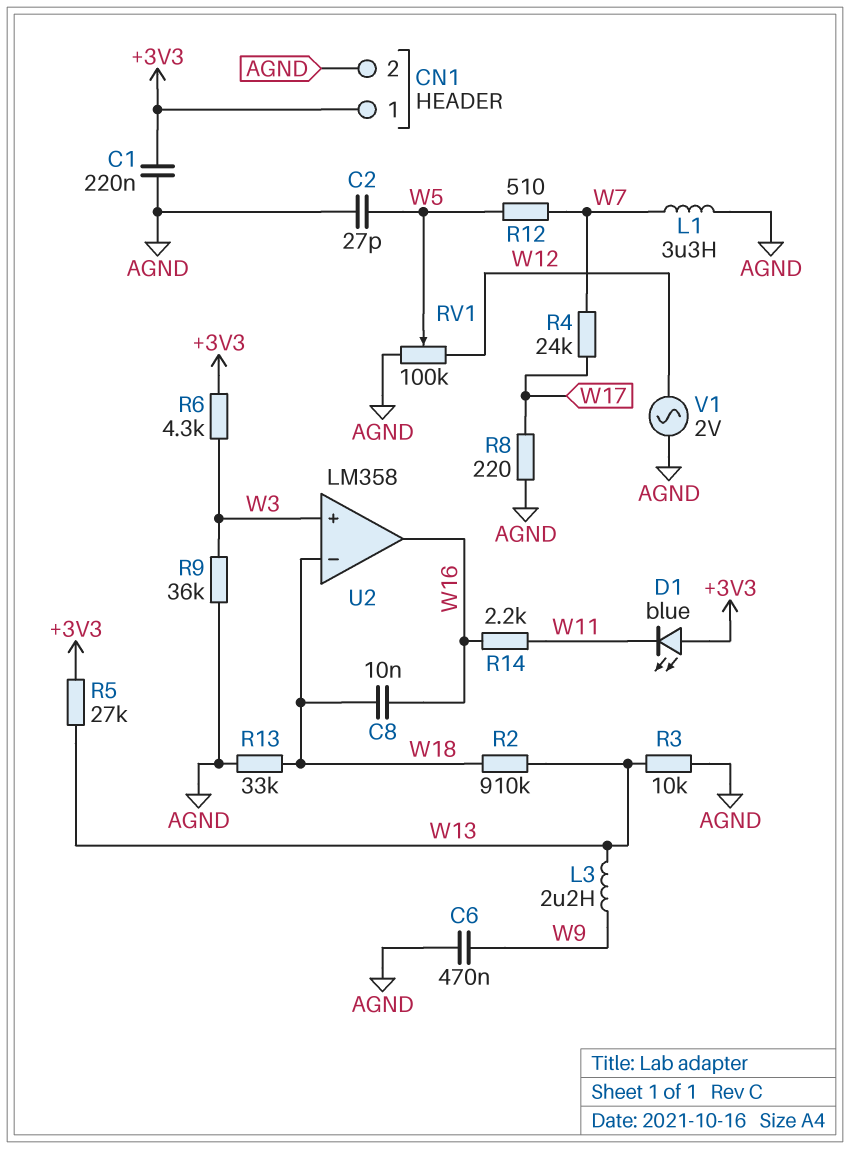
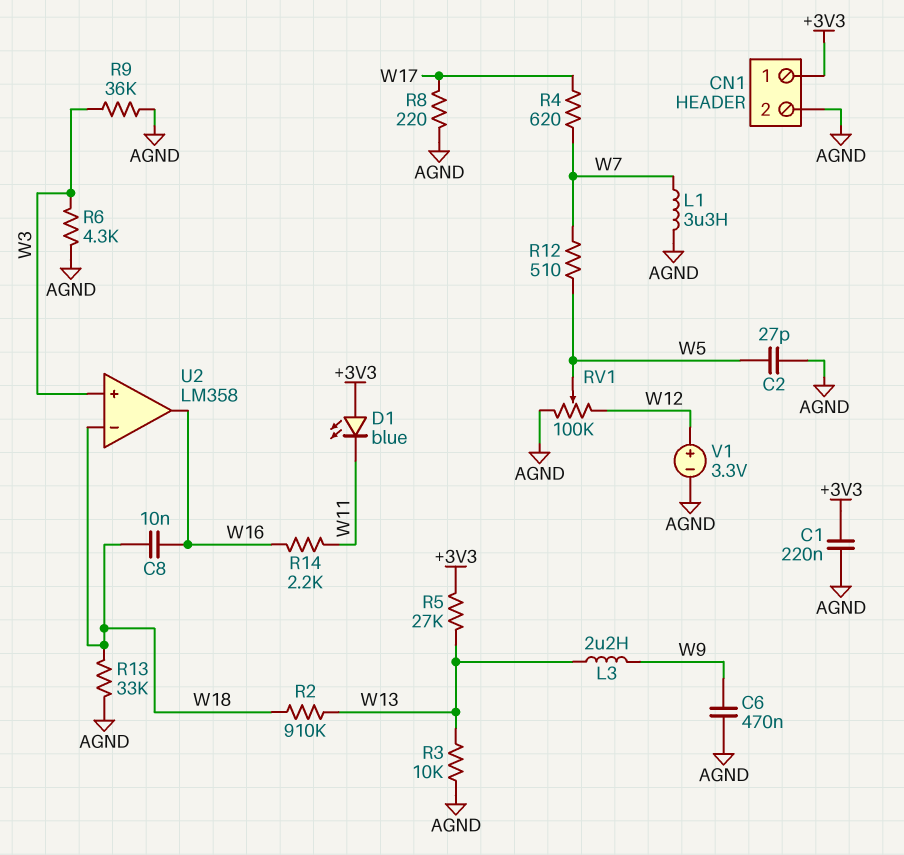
R4: 24k (W7, W17) -> 620 (W7, W17)
R6: 4.3k (+3V3, W3) -> 4.3k (AGND, W3)
V1: AC 2V (AGND, W12) -> 3.3V (plus W12, minus AGND)

